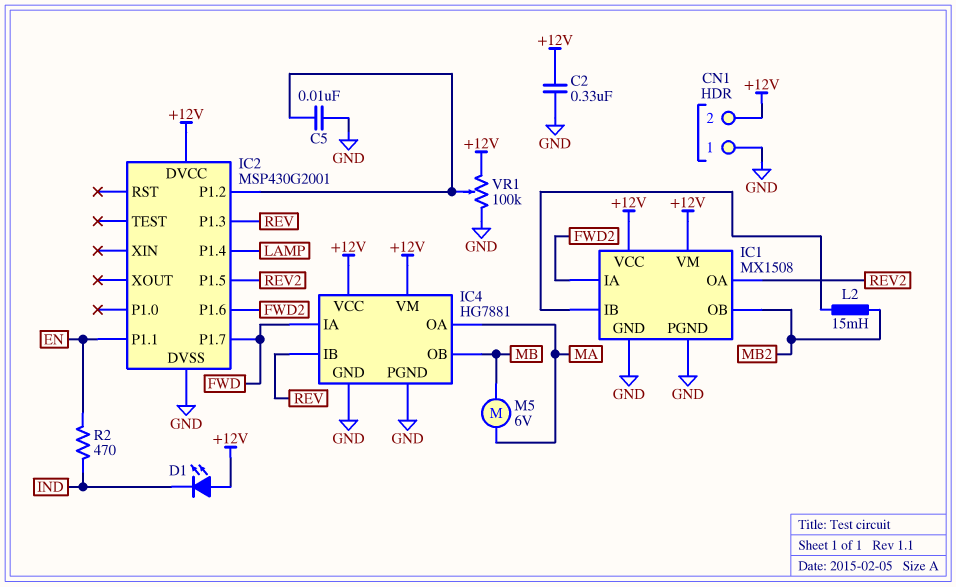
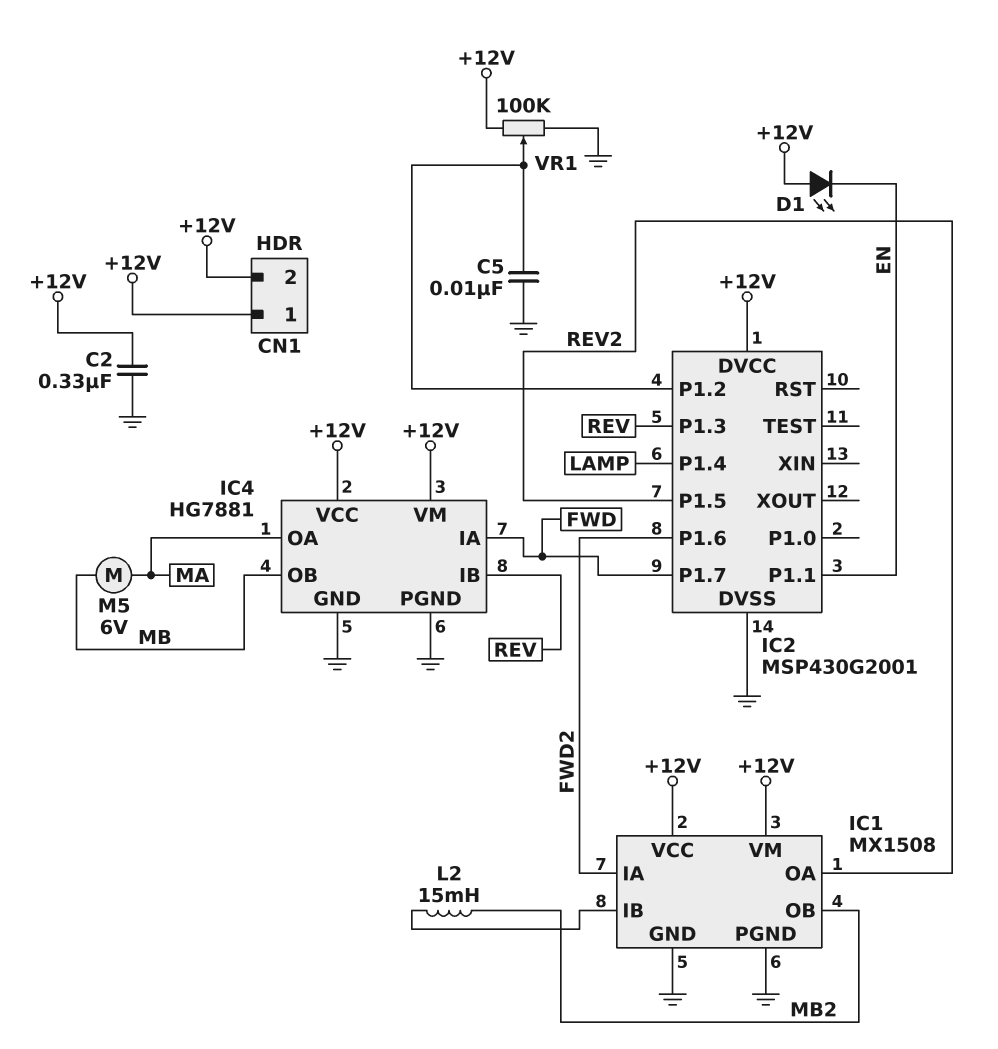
CN1 pin 1: GND -> +12V
D1: LED (A +12V, K IND) -> LED (A +12V, K EN)
R2: 470 (EN, IND) -> none

